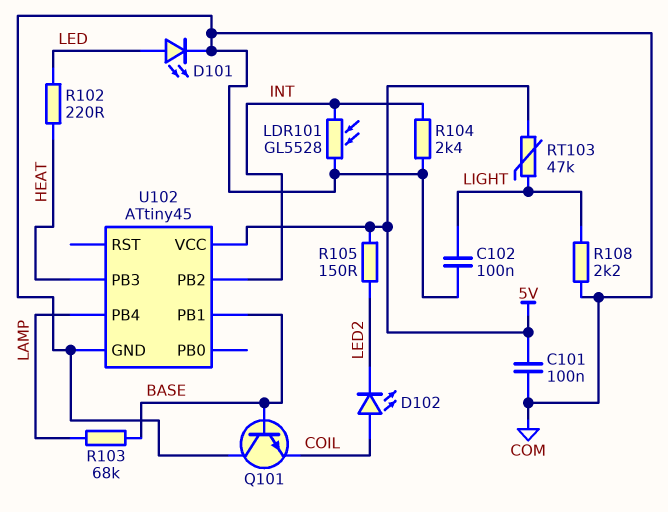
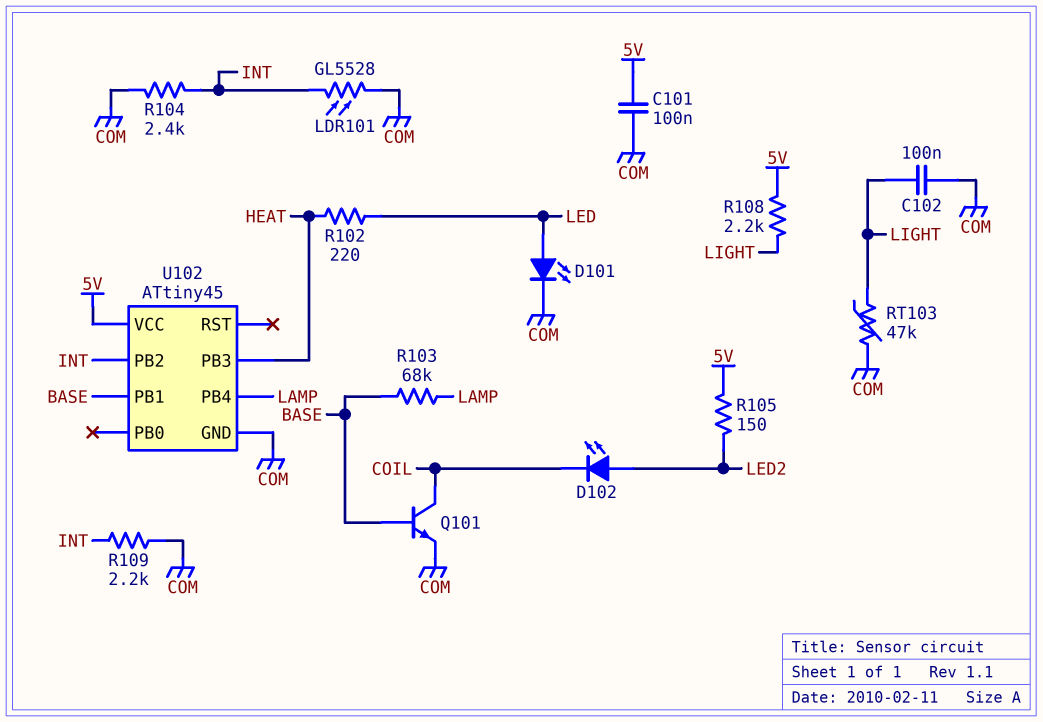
D102: LED (A COIL, K LED2) -> LED (A LED2, K COIL)
Q101: NPN (B BASE, C COM, E COIL) -> NPN (B BASE, C COIL, E COM)
R108: 2.2k (COM, LIGHT) -> 2.2k (5V, LIGHT)
R109: none -> 2.2k (COM, INT)
RT103: 47k (5V, LIGHT) -> 47k (COM, LIGHT)

